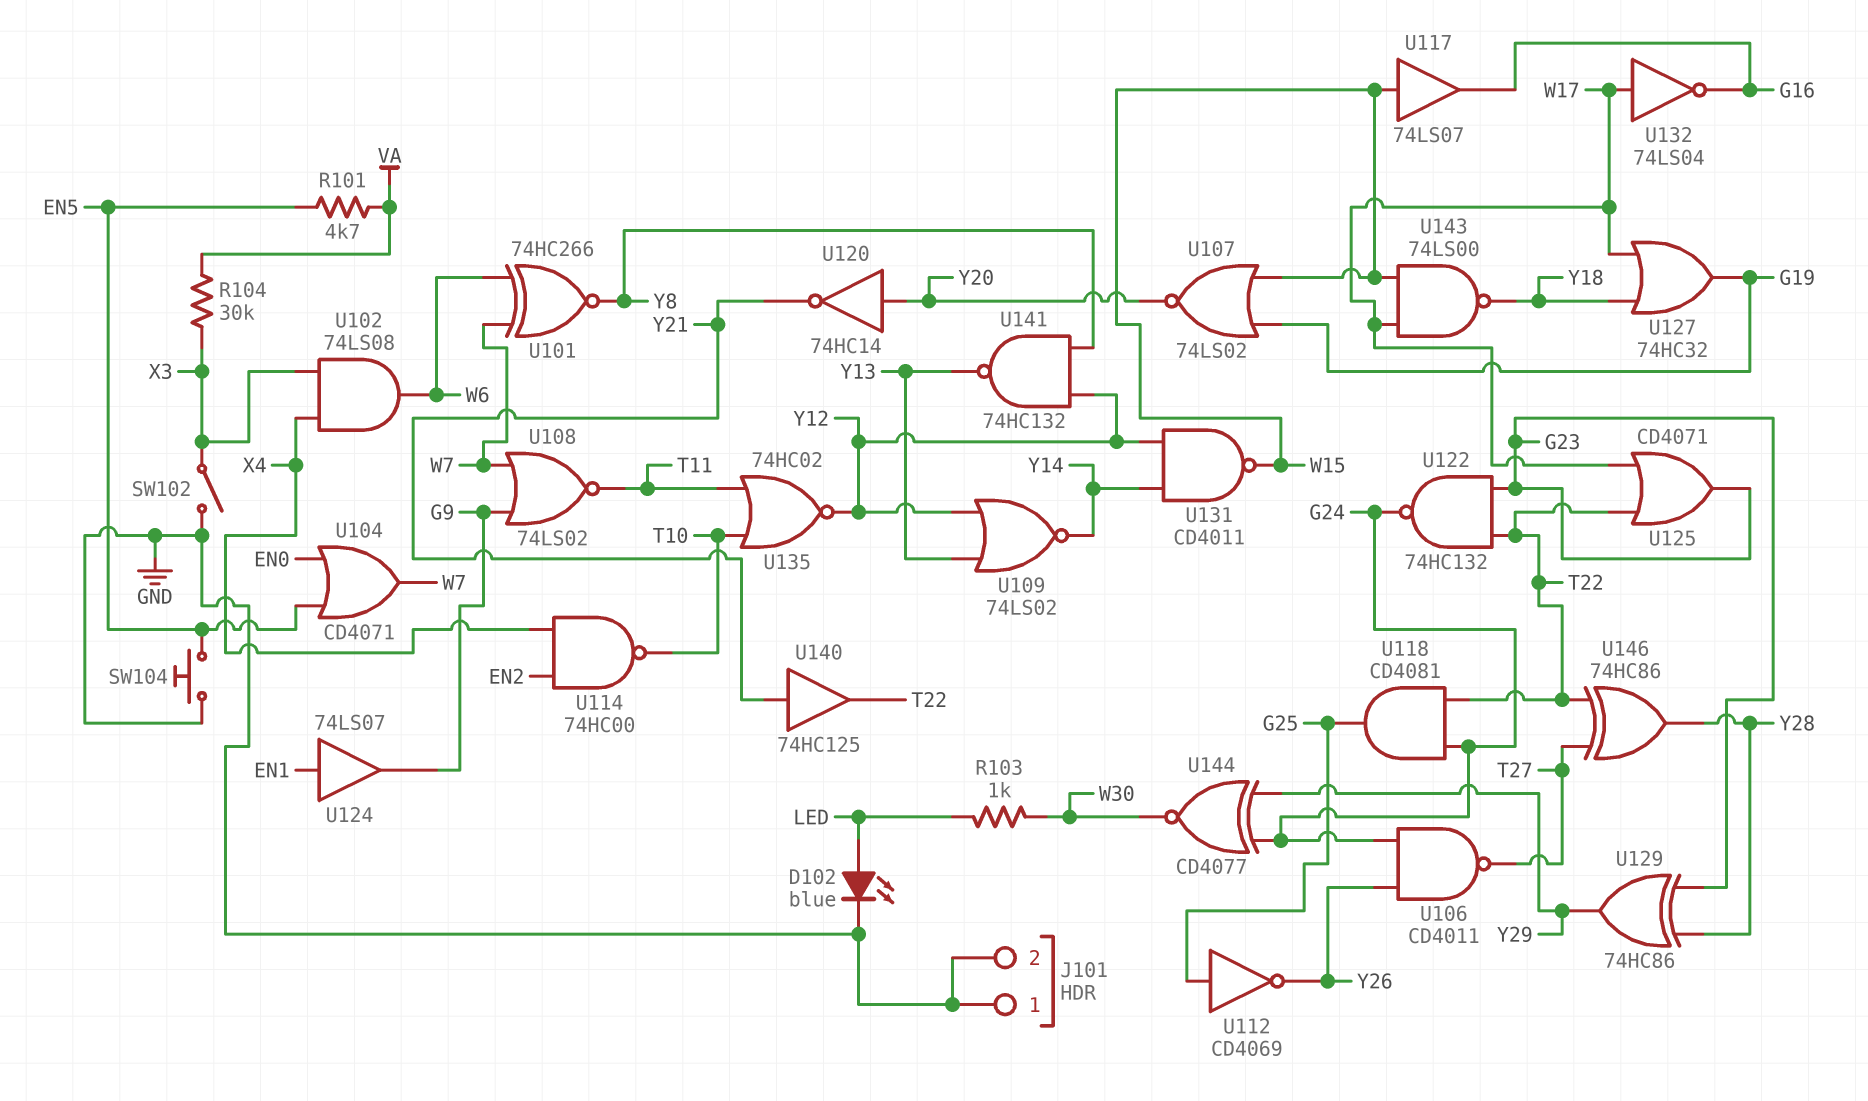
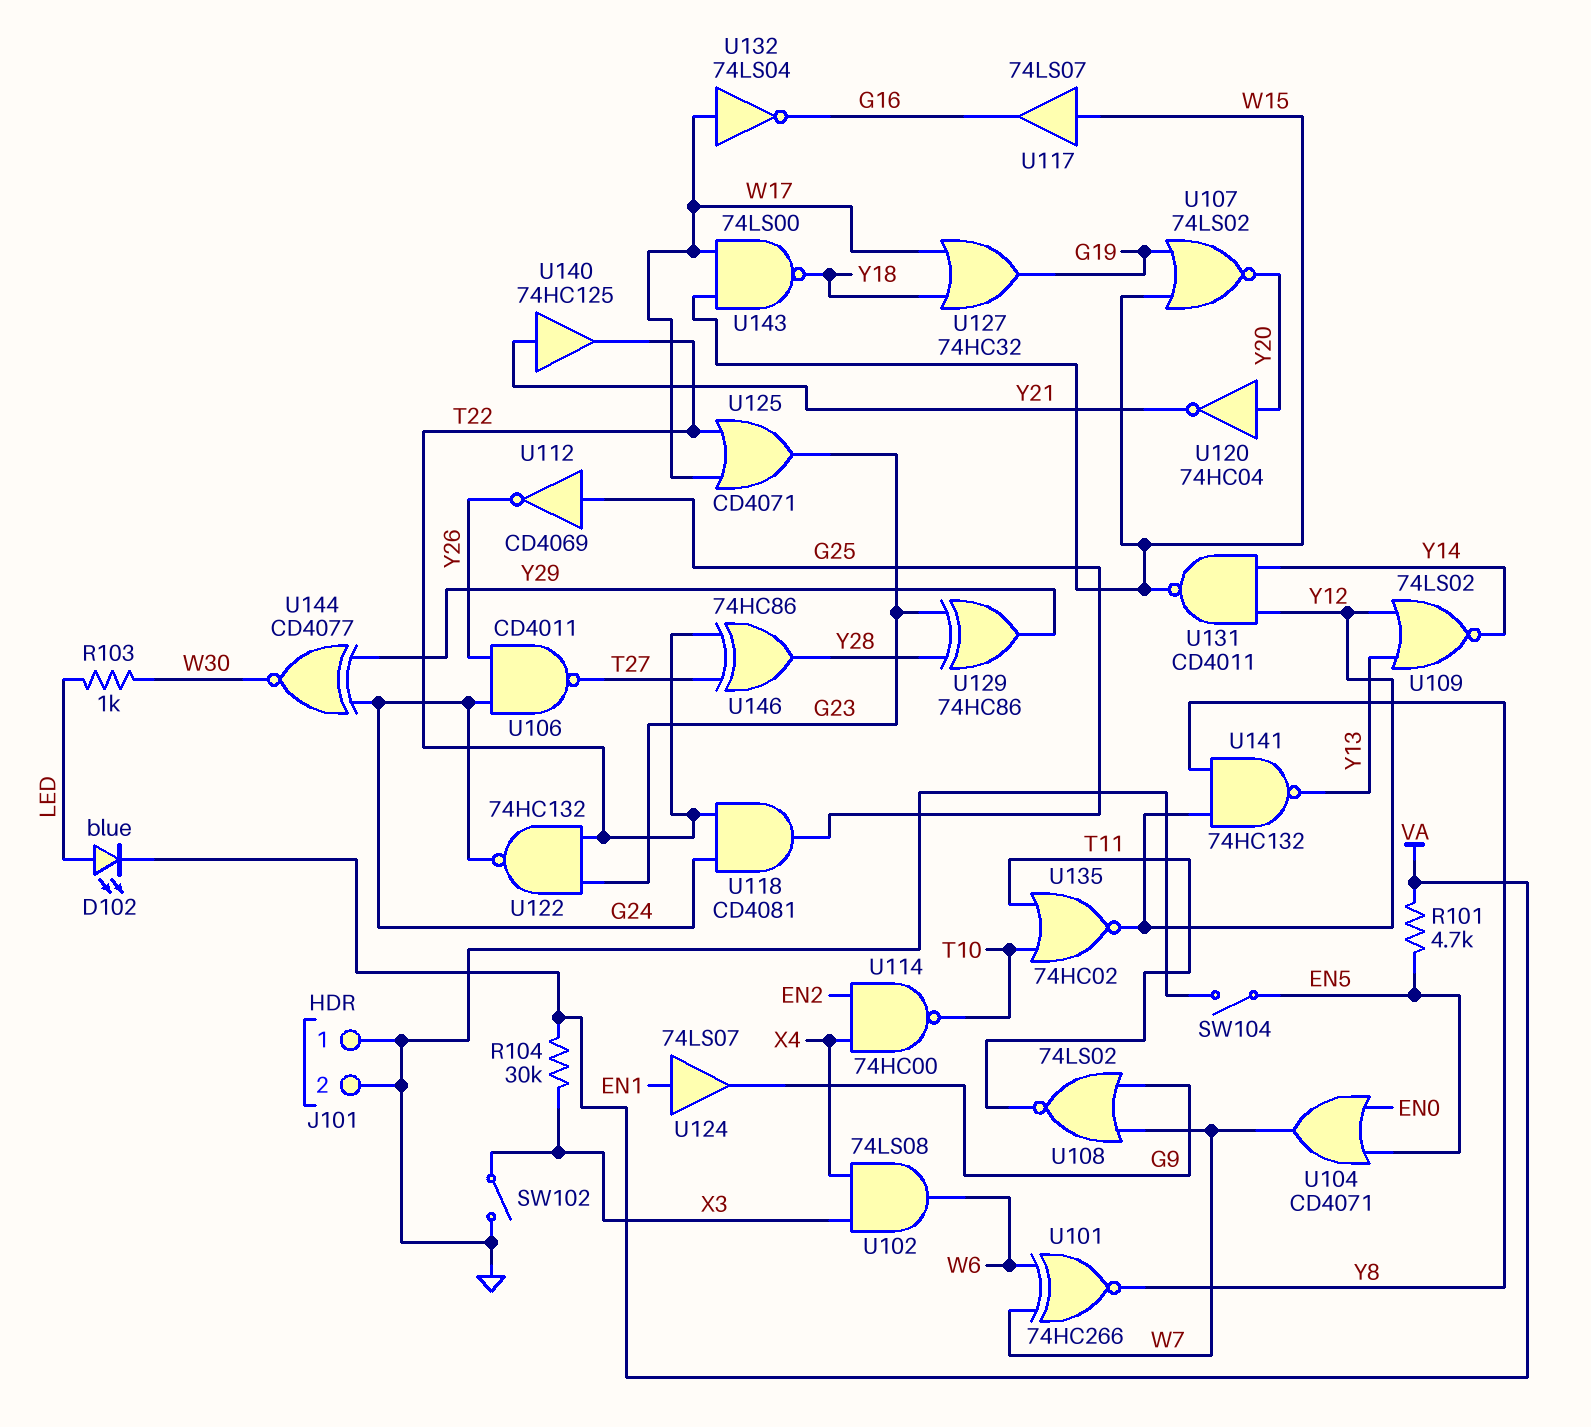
D102: LED blue (A LED, K GND) -> LED blue (A LED, K VA)
SW104: button (EN5, GND) -> switch (EN5, GND)
U120: NOT 74HC14 (in Y20, out Y21) -> NOT 74HC04 (in Y20, out Y21)

